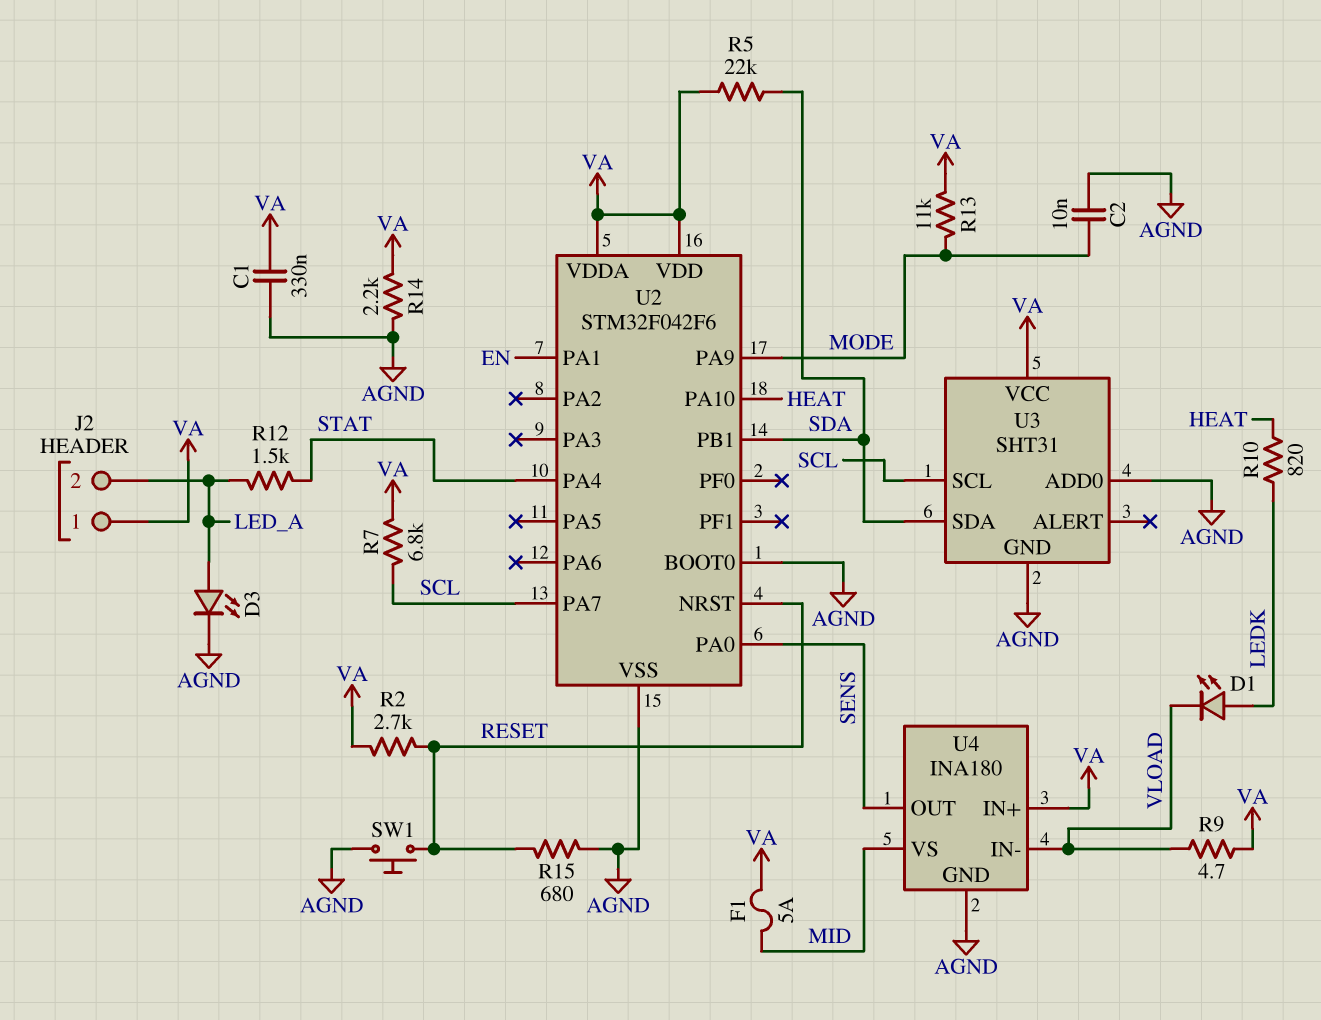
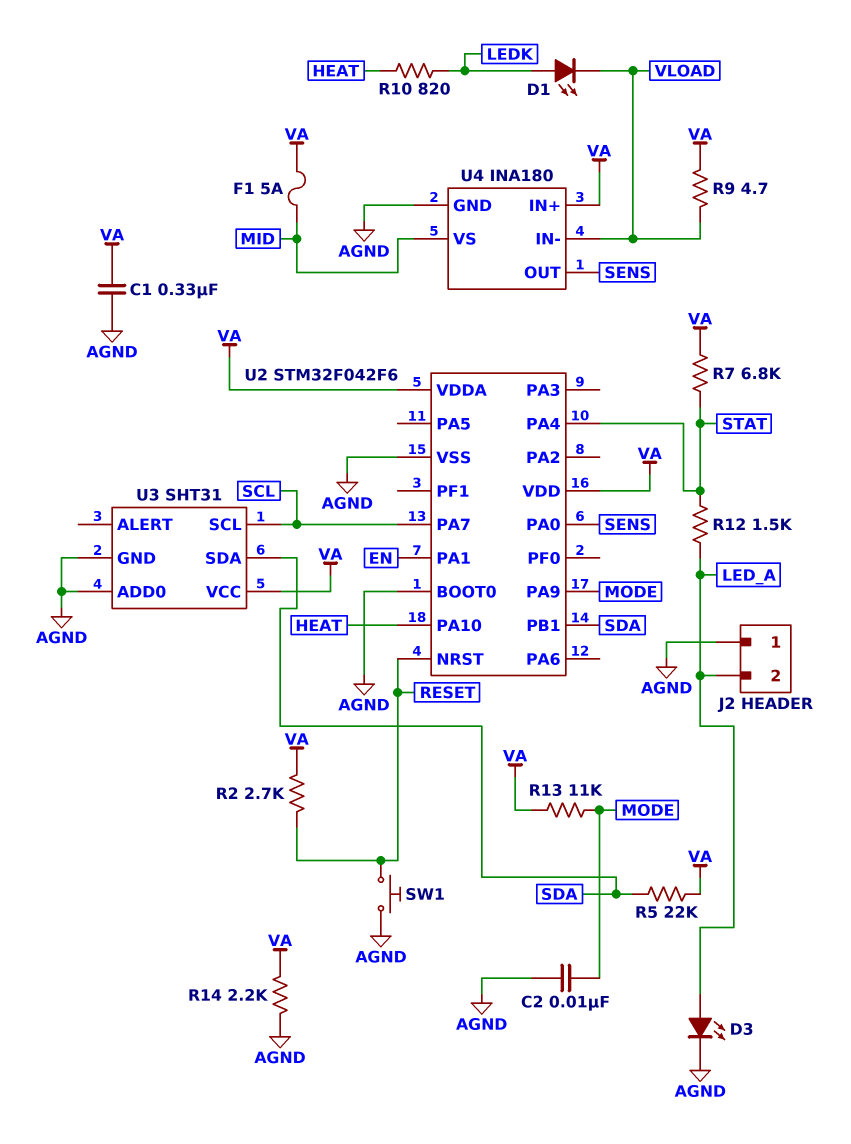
J2 pin 1: VA -> AGND
R7: 6.8k (SCL, VA) -> 6.8k (STAT, VA)
R15: 680 (AGND, RESET) -> none

